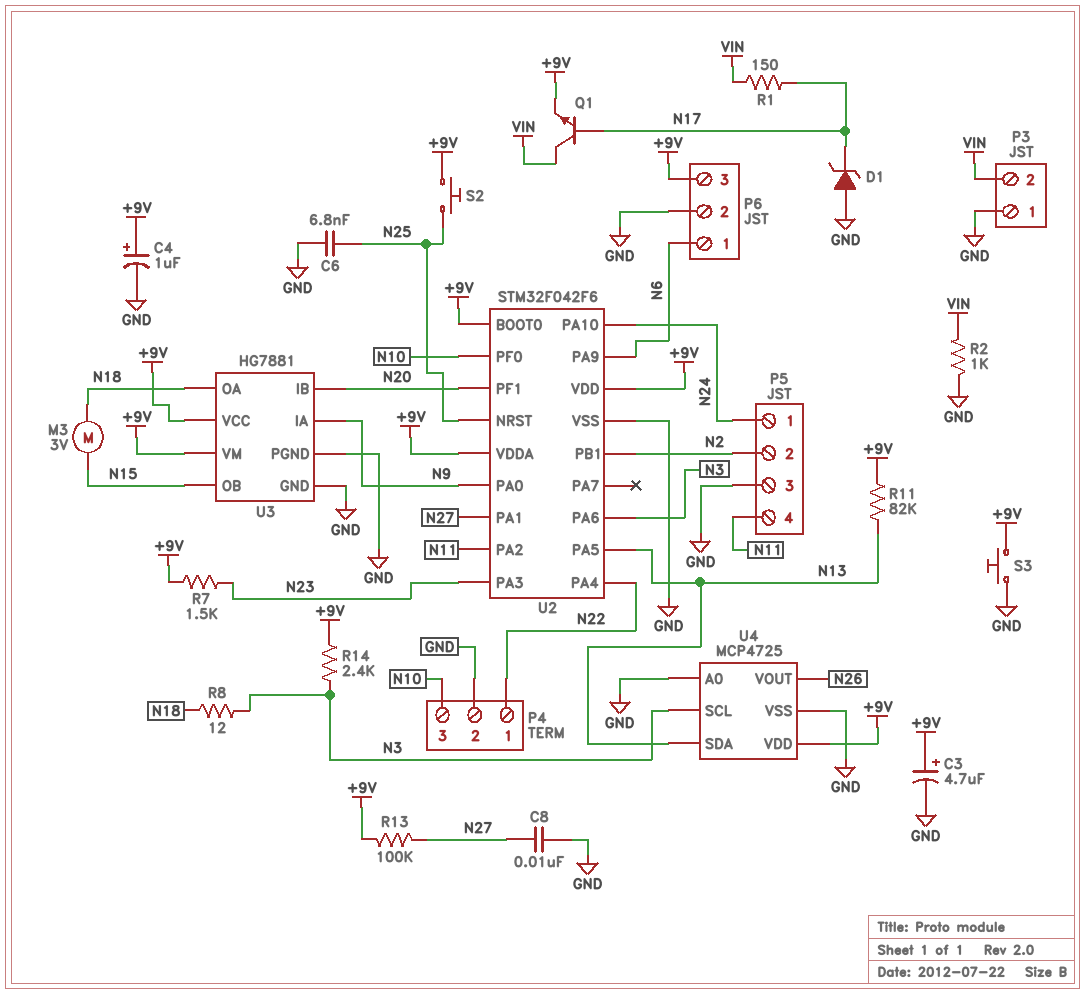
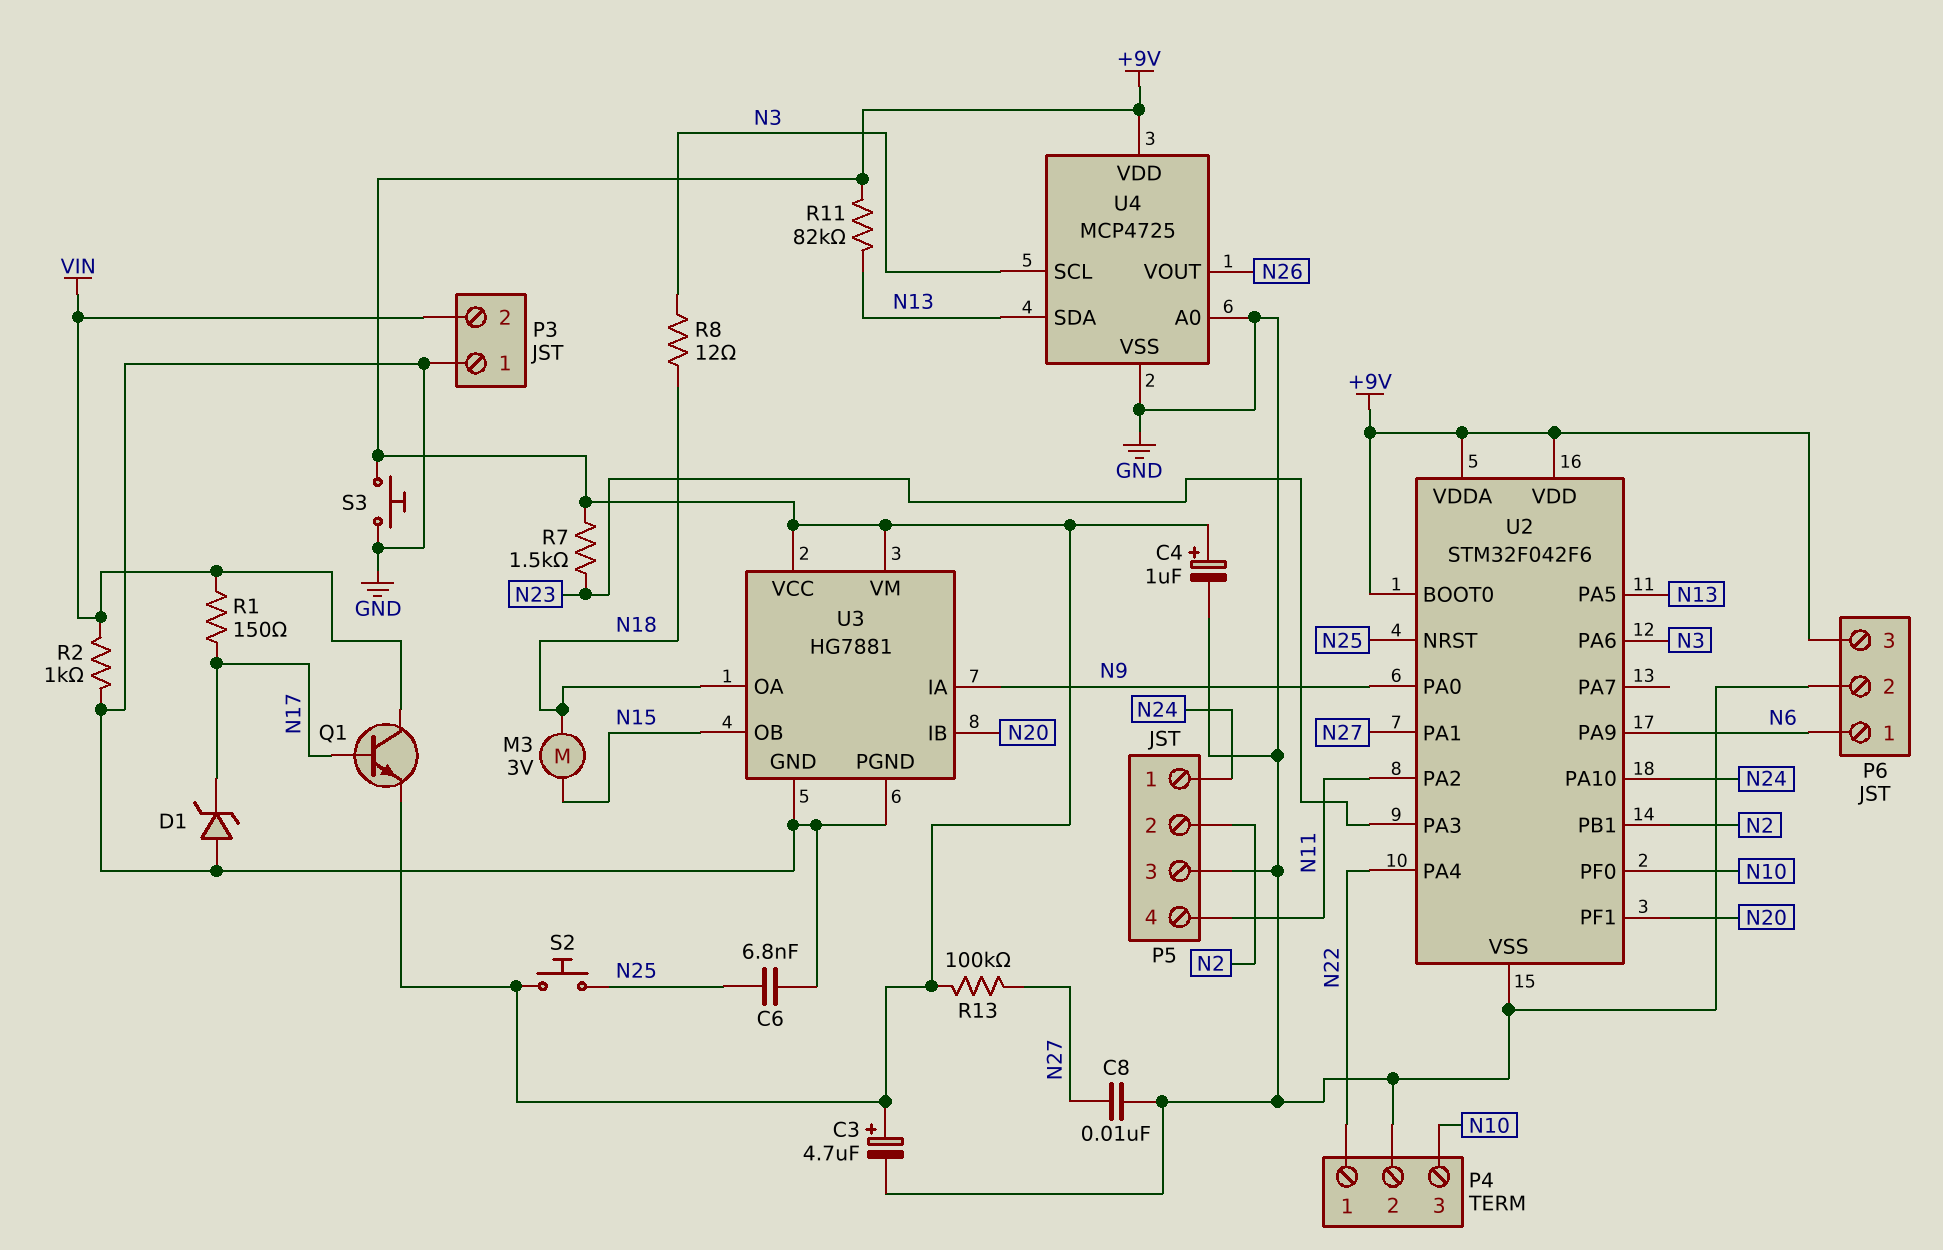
R14: 2.4k (+9V, N3) -> none

